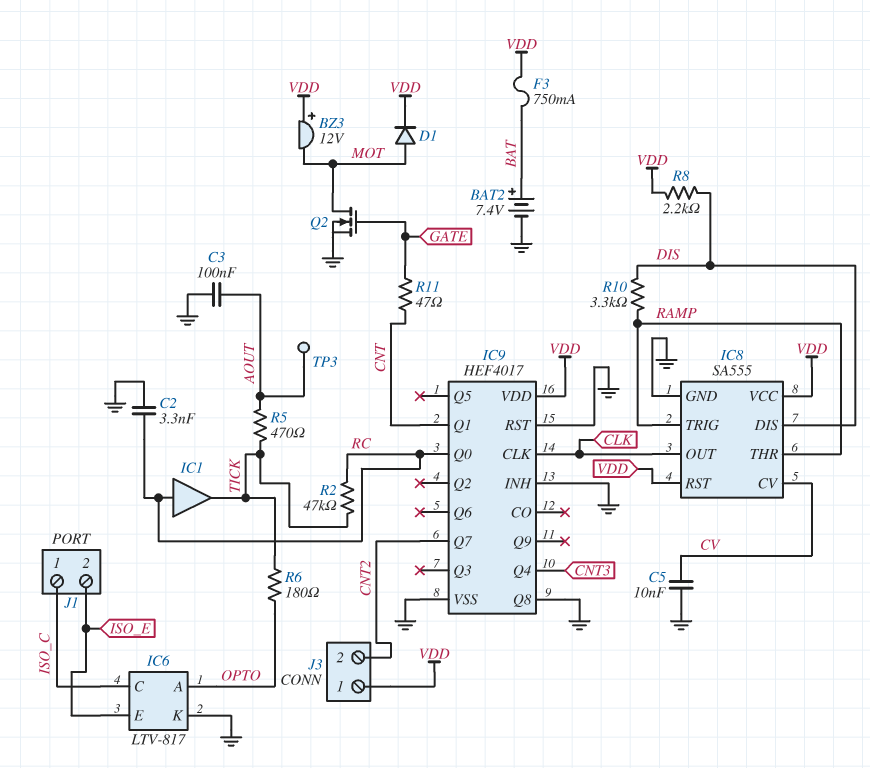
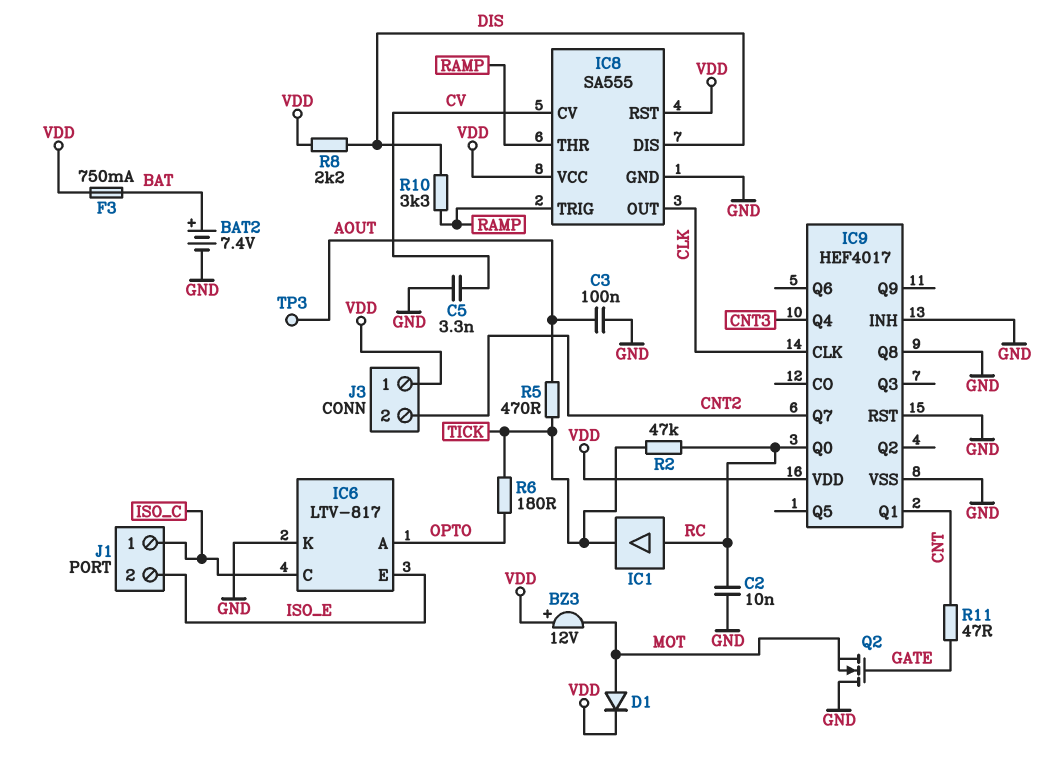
C2: 3.3nF (GND, RC) -> 10nF (GND, RC)
C5: 10nF (CV, GND) -> 3.3nF (CV, GND)
Q2: NMOS (G GATE, D MOT, S GND) -> NMOS (G GATE, D GND, S MOT)

